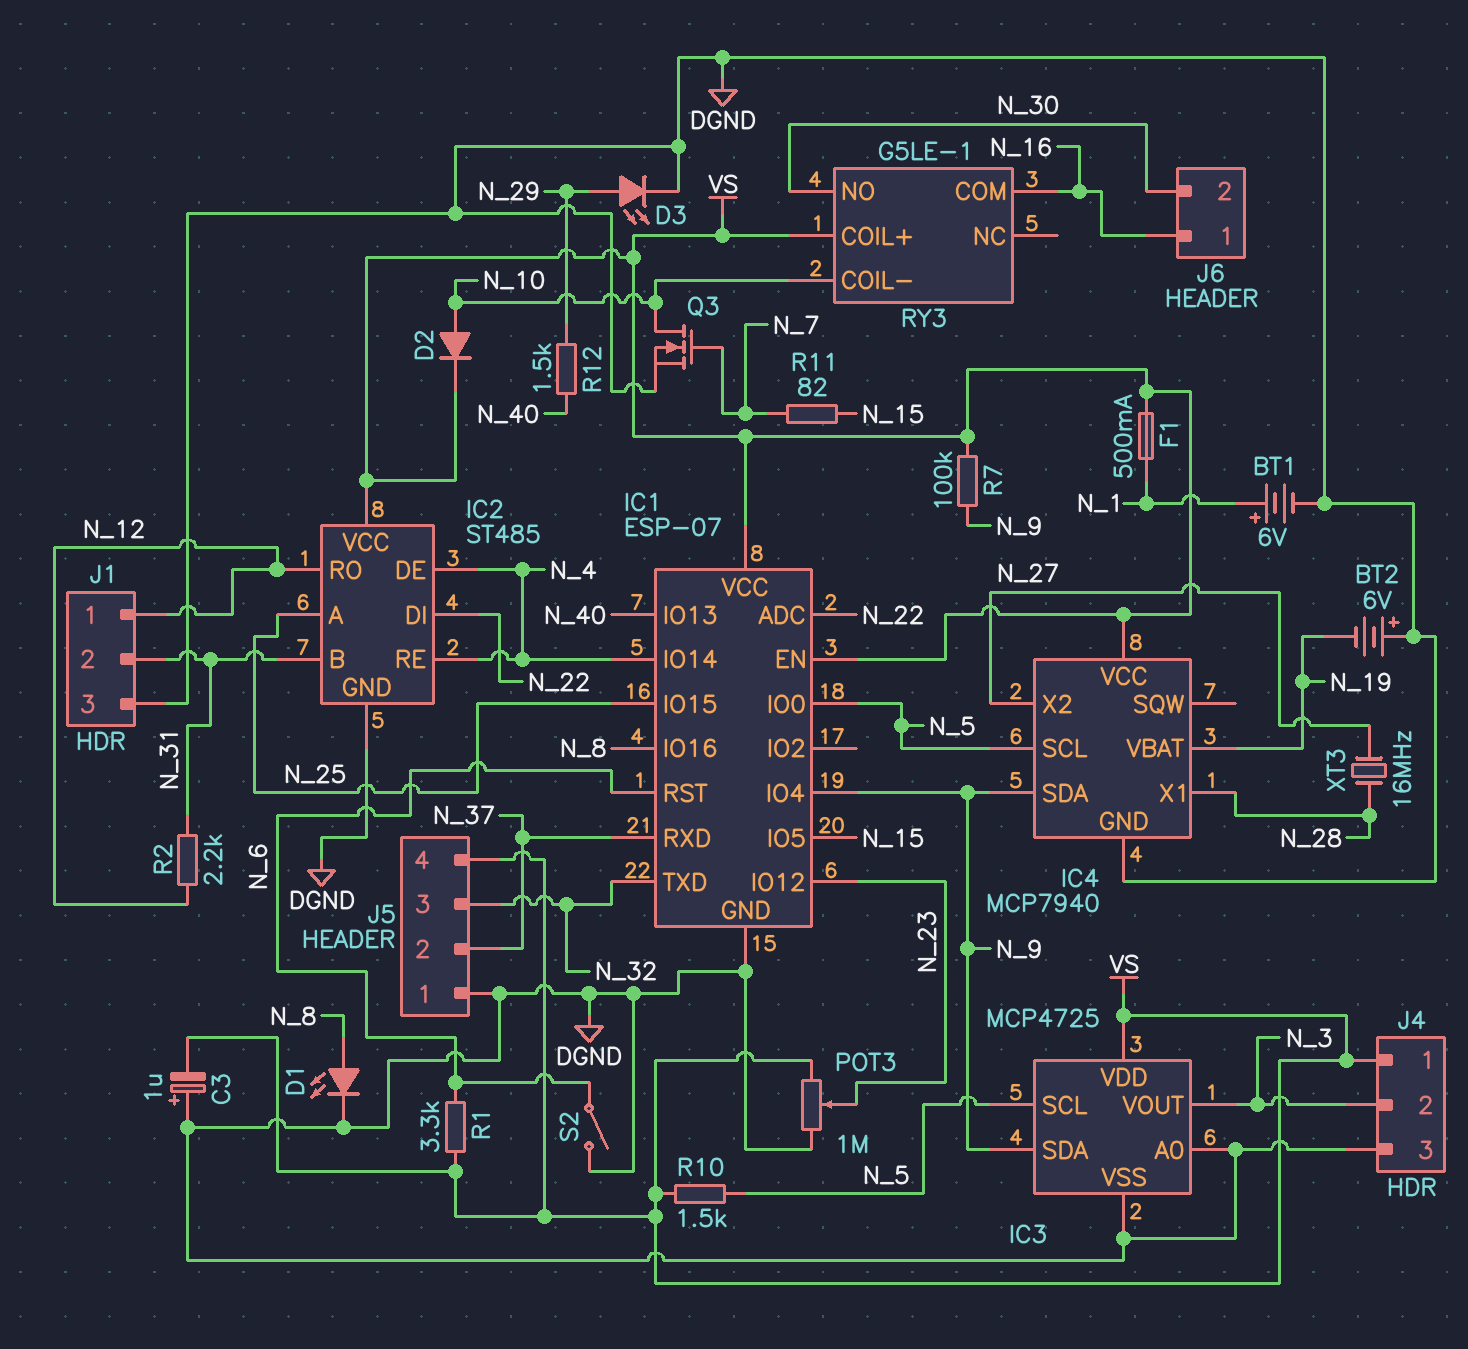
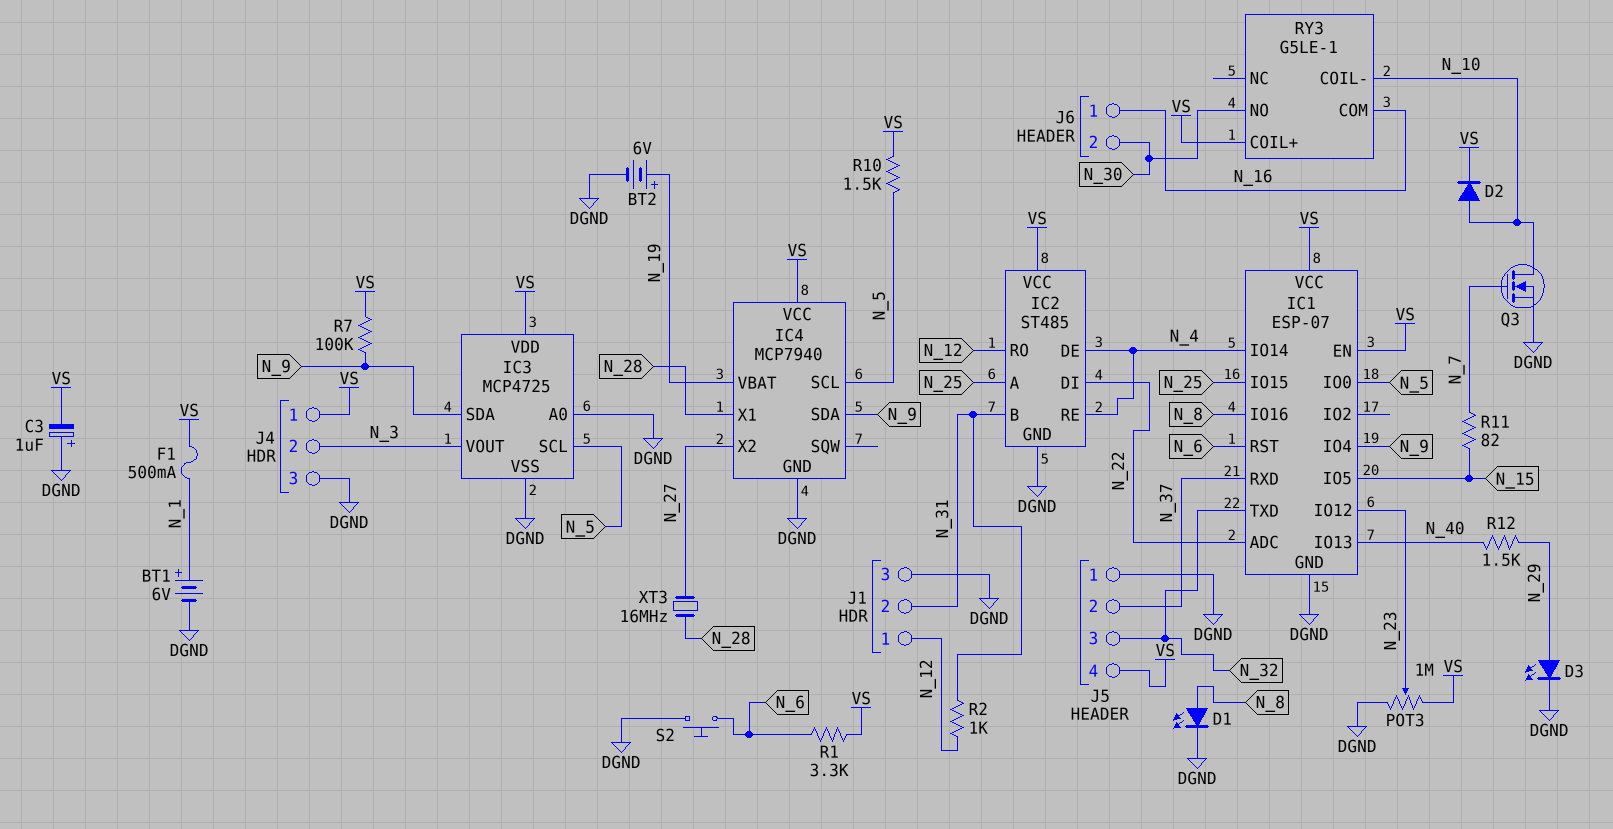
BT2: 6V (plus DGND, minus N_19) -> 6V (plus N_19, minus DGND)
R2: 2.2k (N_12, N_31) -> 1k (N_12, N_31)
S2: switch (DGND, N_6) -> button (DGND, N_6)

